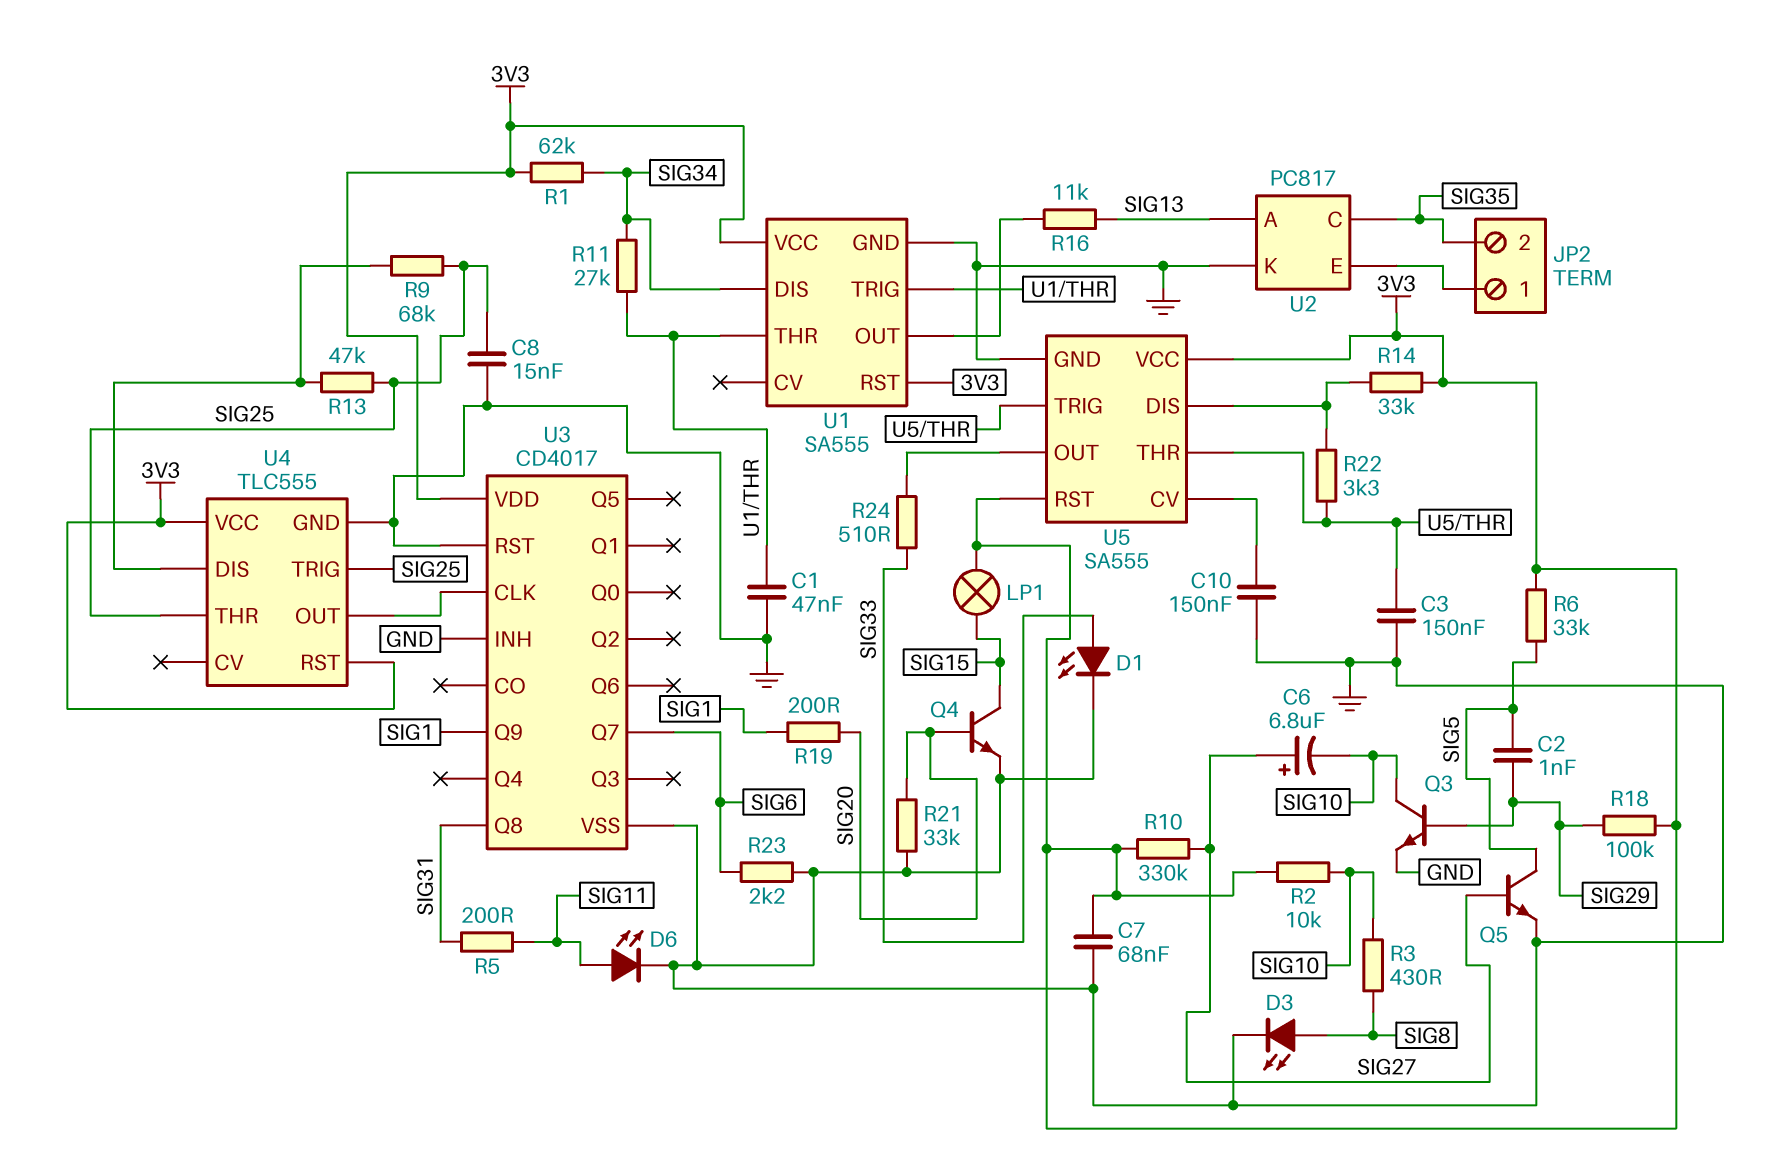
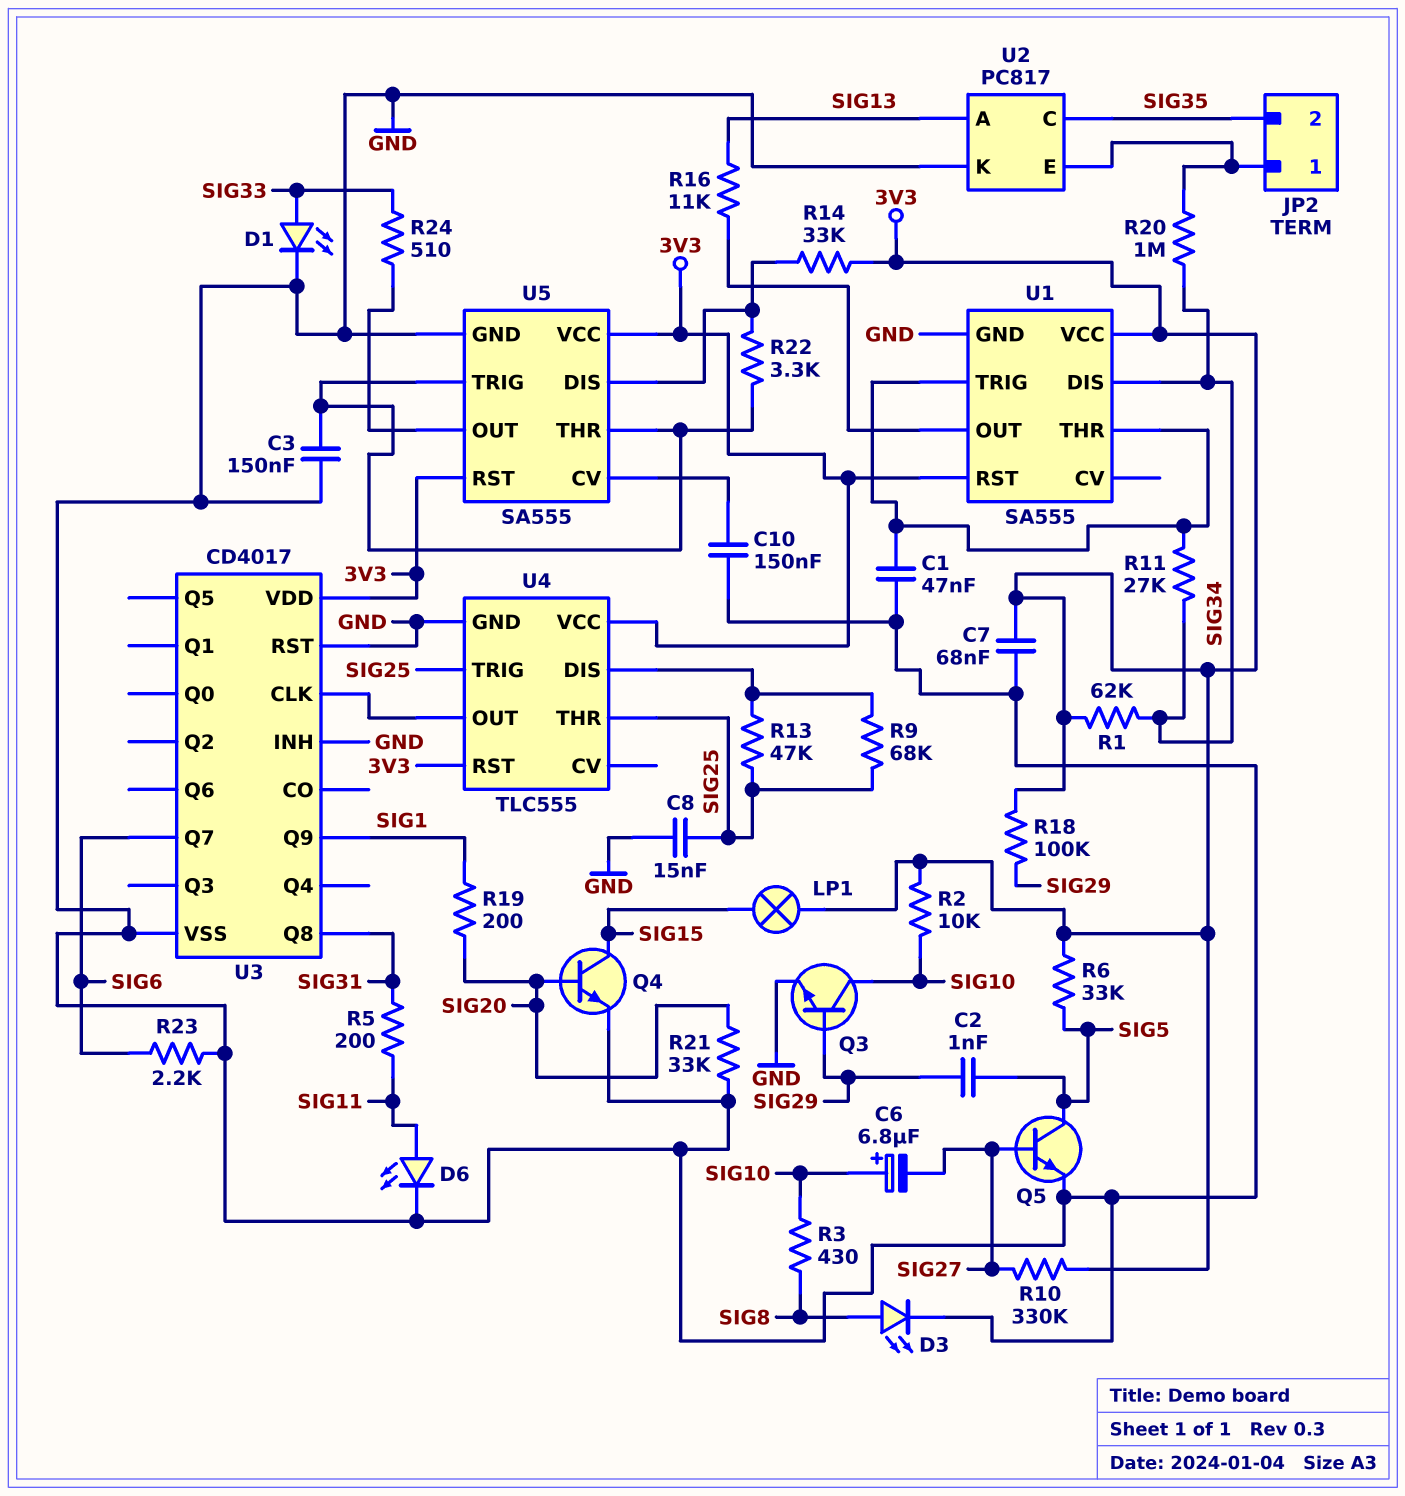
C6: 6.8uF (plus SIG27, minus SIG10) -> 6.8uF (plus SIG10, minus SIG27)
R20: none -> 1M (JP2/1, SIG34)

